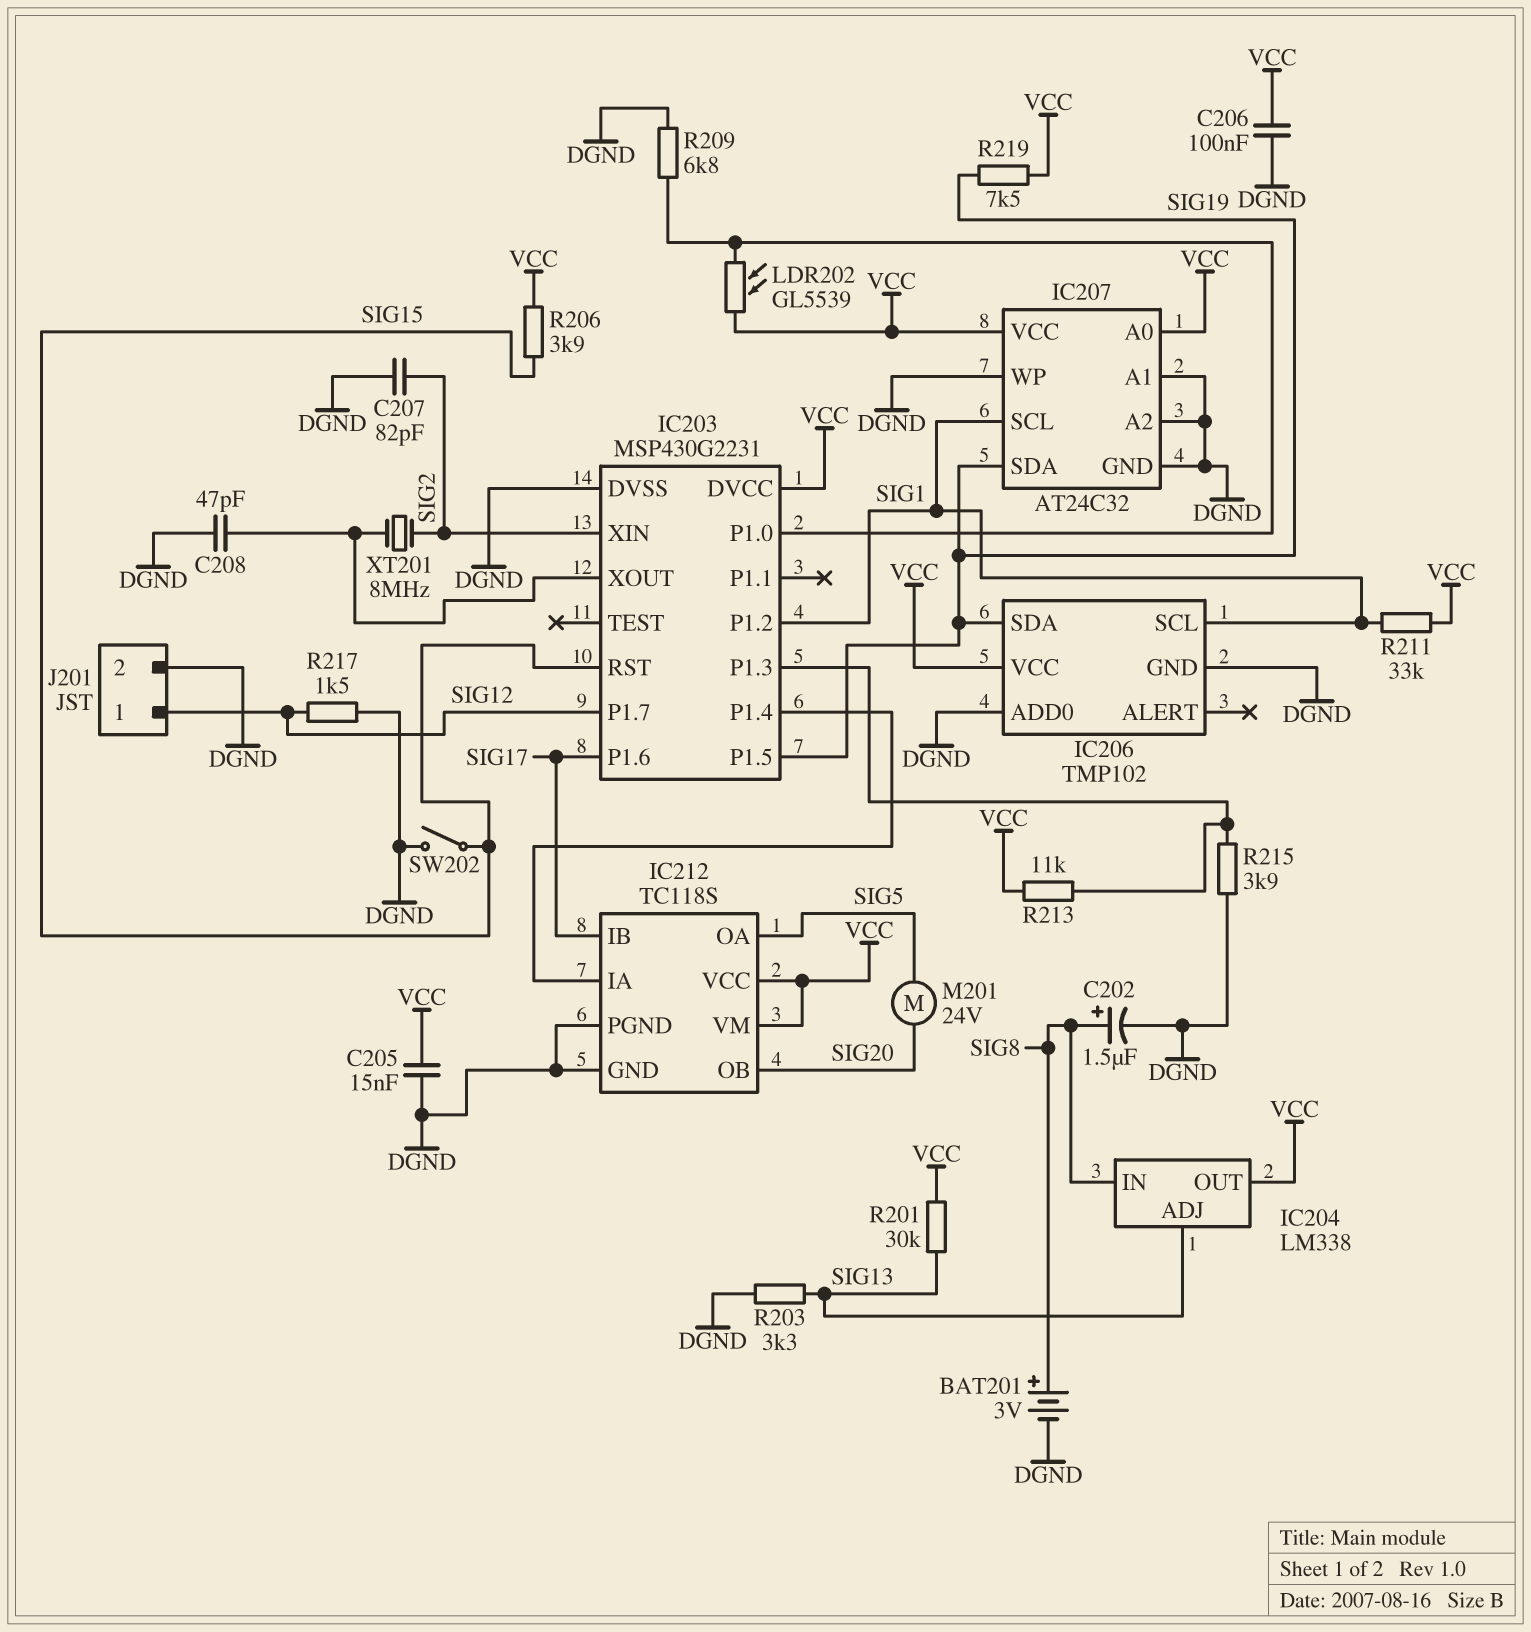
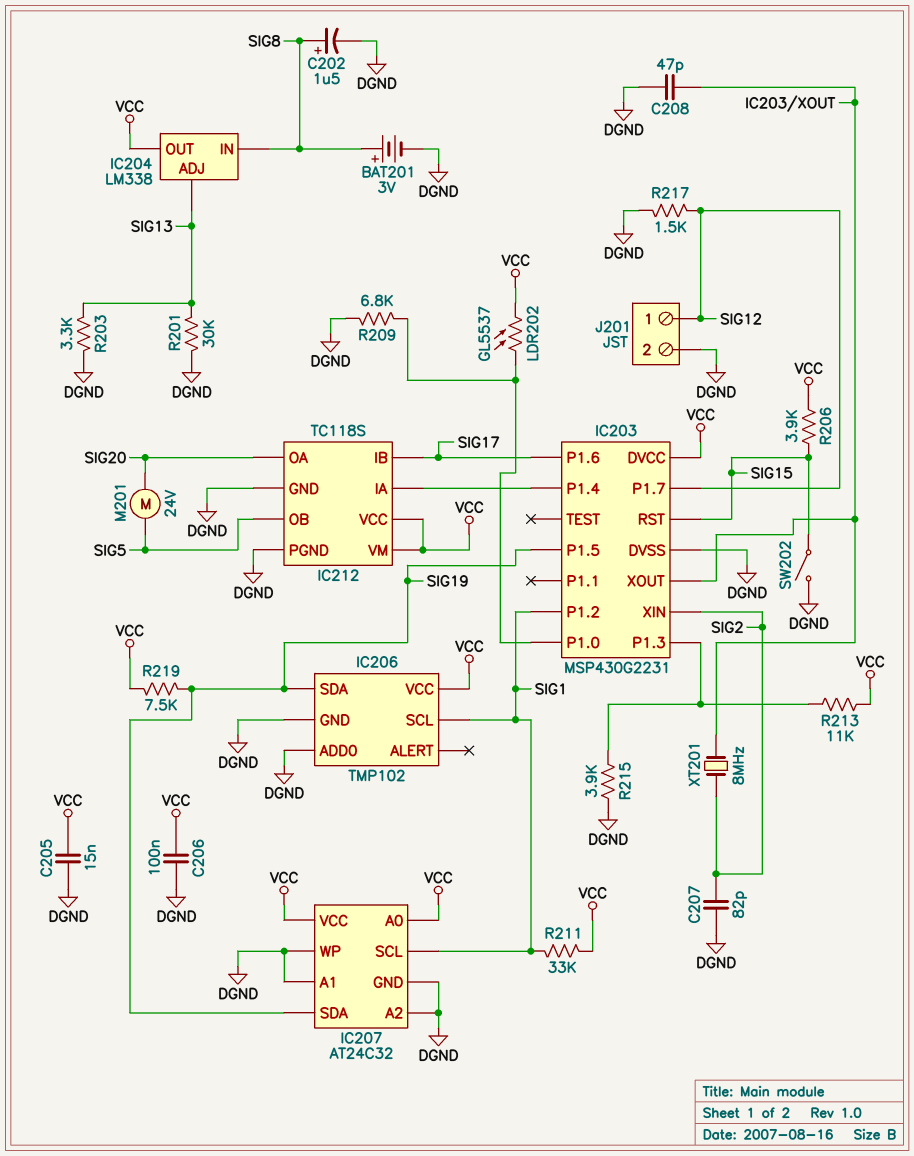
IC212 pin OA: SIG5 -> SIG20
IC212 pin OB: SIG20 -> SIG5
LDR202: GL5539 (IC203/P1.0, VCC) -> GL5537 (IC203/P1.0, VCC)
R201: 30k (SIG13, VCC) -> 30k (DGND, SIG13)

